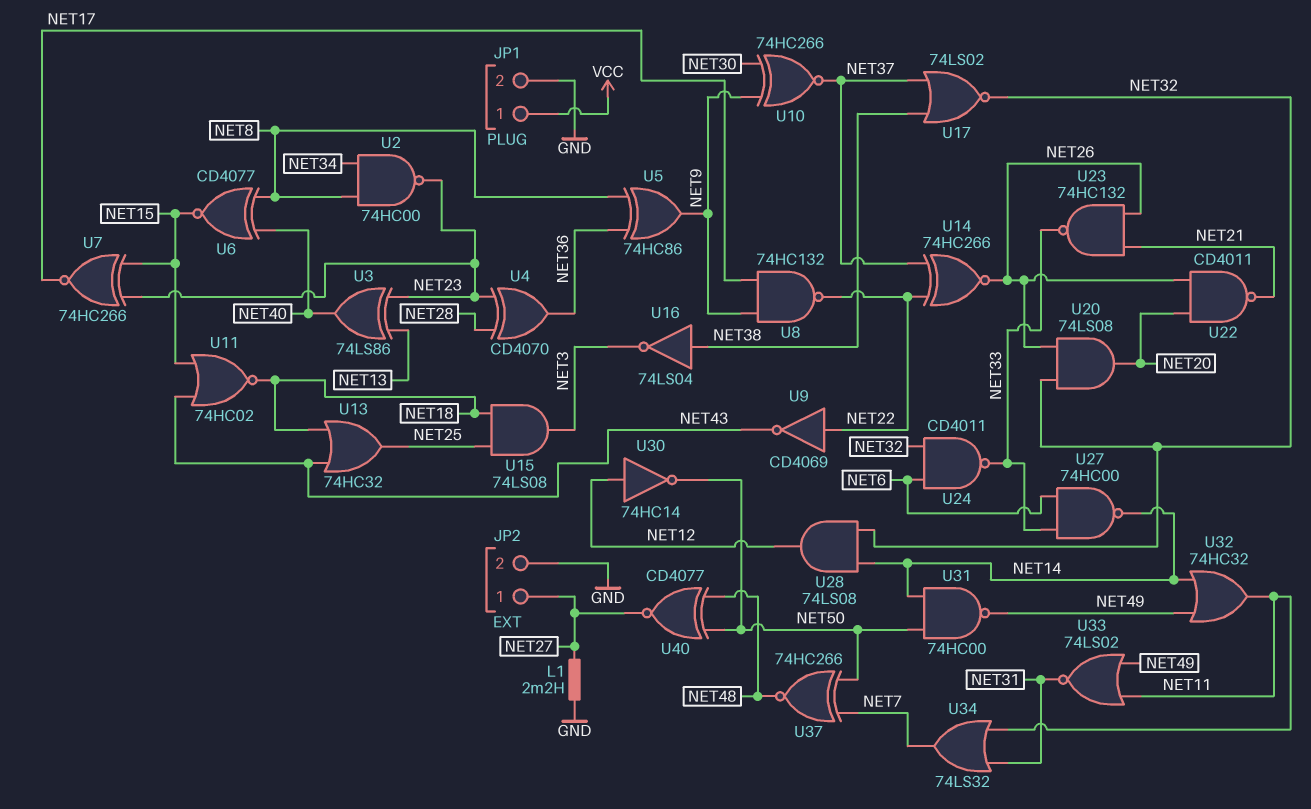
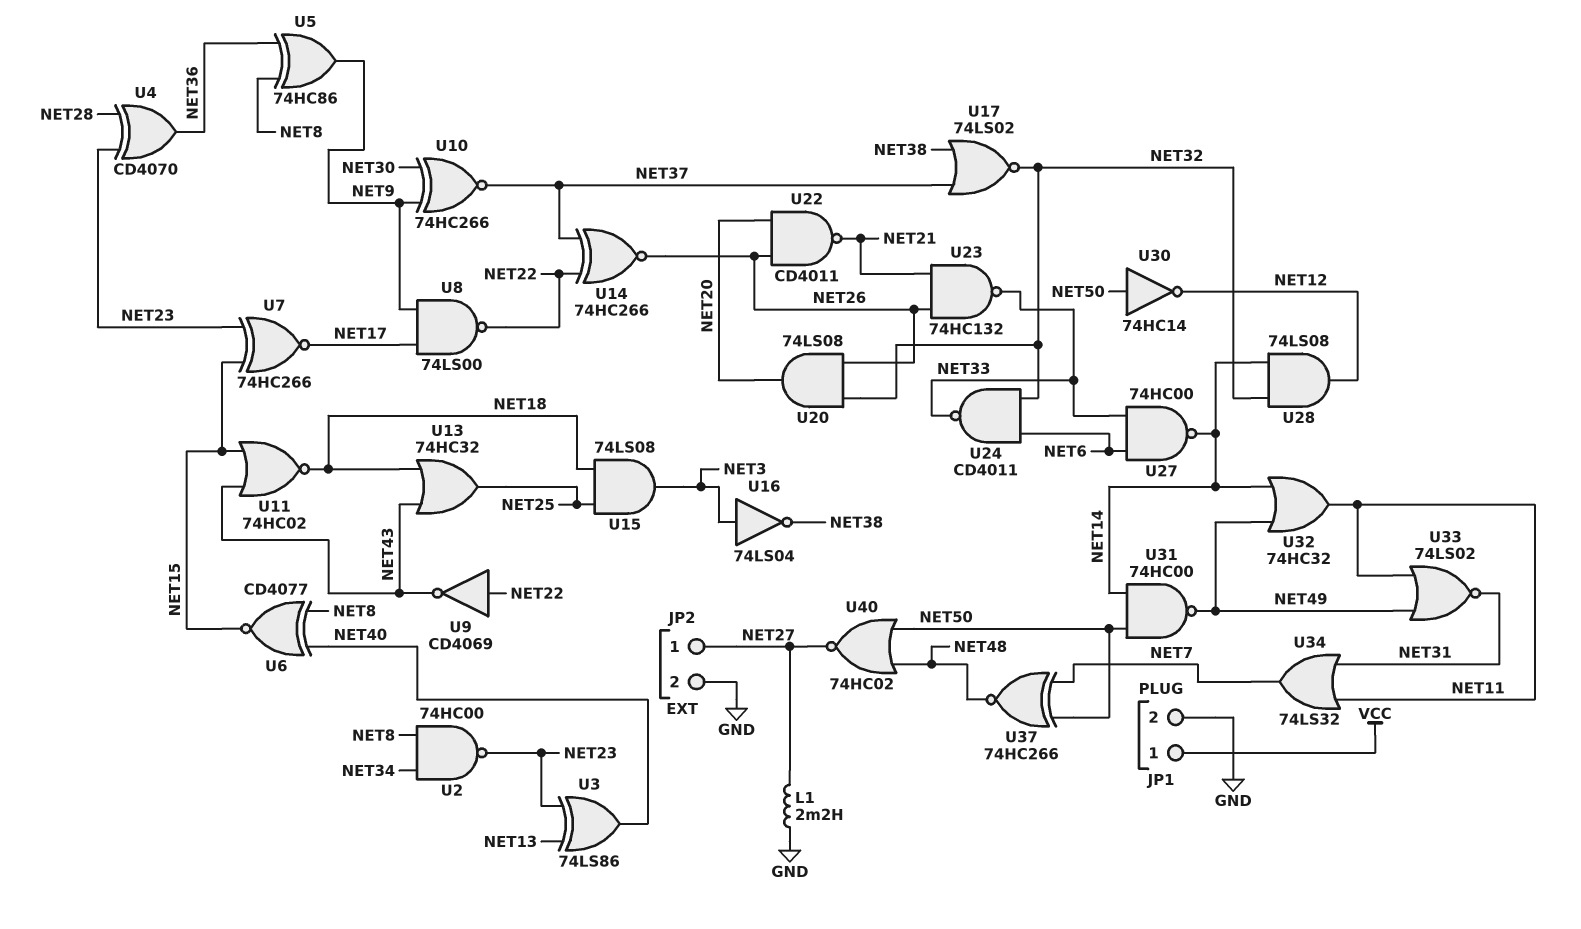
U8: NAND 74HC132 (in NET9, in NET17, out NET22) -> NAND 74LS00 (in NET9, in NET17, out NET22)
U16: NOT 74LS04 (in NET38, out NET3) -> NOT 74LS04 (in NET3, out NET38)
U30: NOT 74HC14 (in NET12, out NET50) -> NOT 74HC14 (in NET50, out NET12)
U40: XNOR CD4077 (in NET48, in NET50, out NET27) -> NOR 74HC02 (in NET48, in NET50, out NET27)

